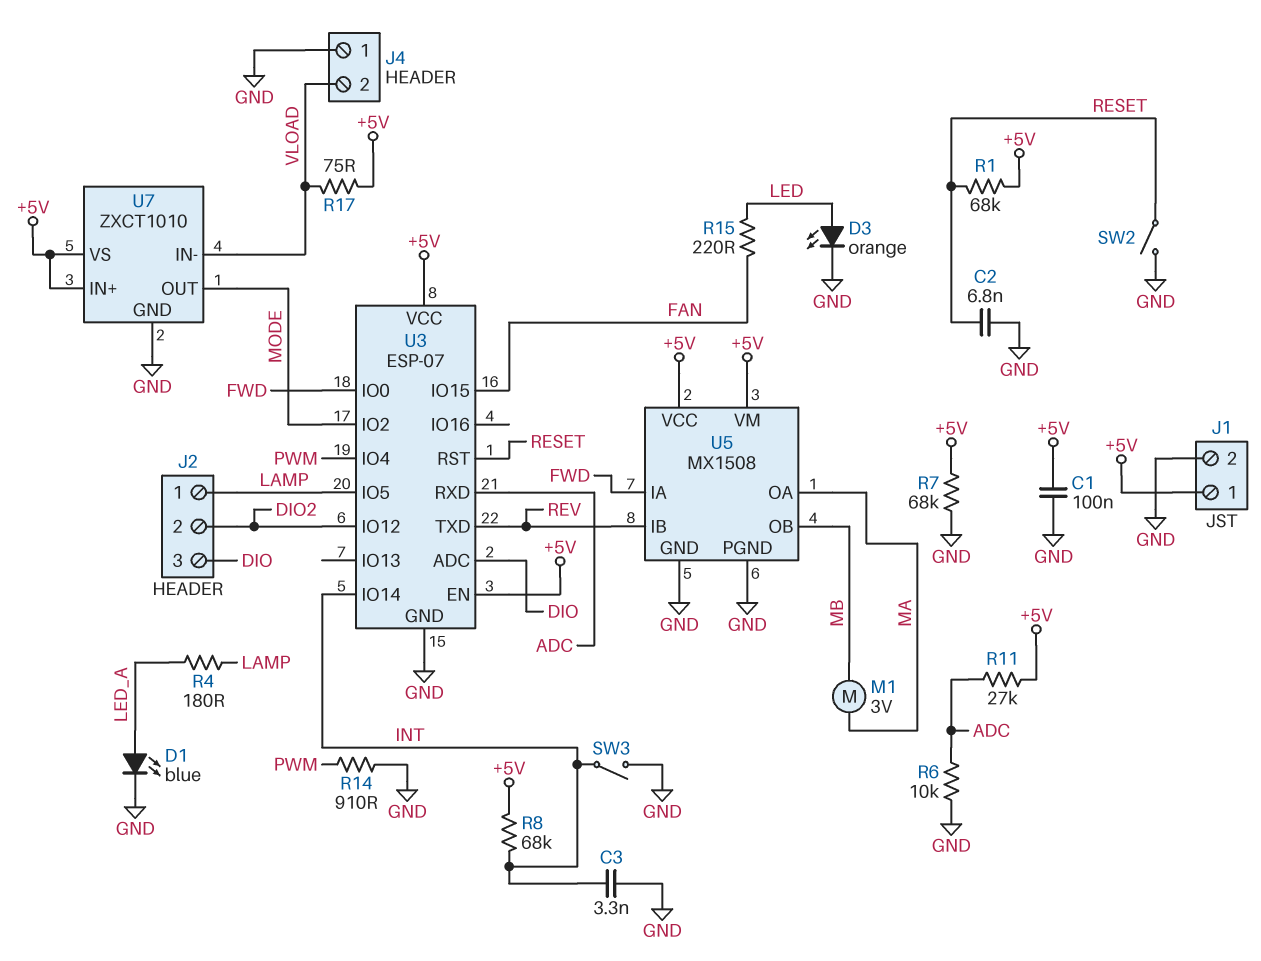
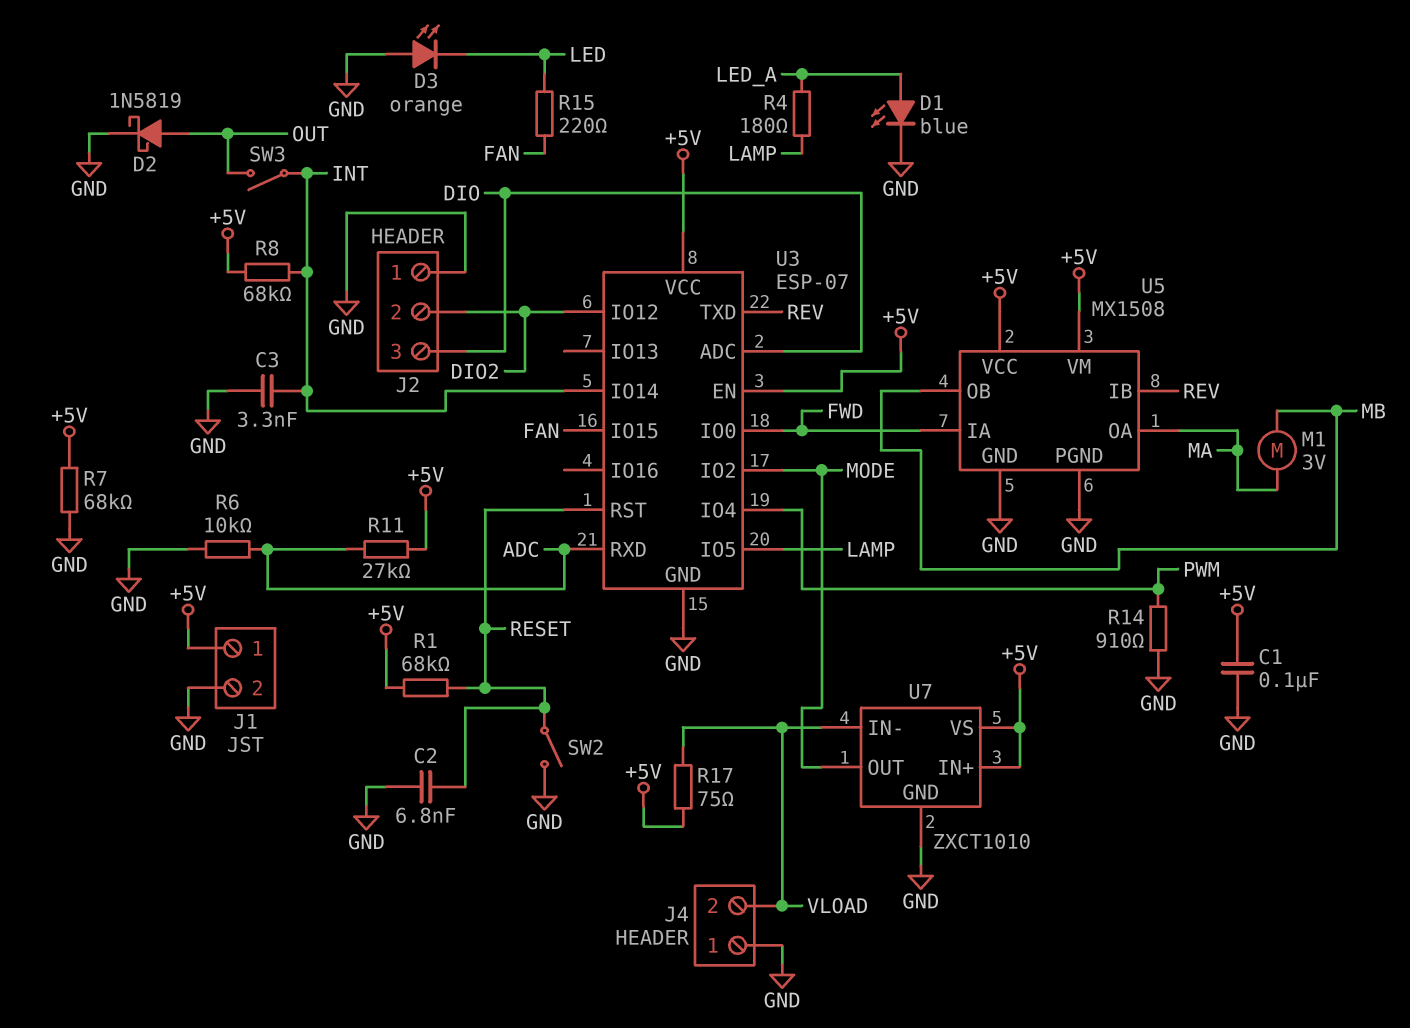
D2: none -> schottky 1N5819 (A OUT, K GND)
D3: LED orange (A LED, K GND) -> LED orange (A GND, K LED)
J2 pin 1: LAMP -> GND
SW3: switch (GND, INT) -> switch (INT, OUT)

